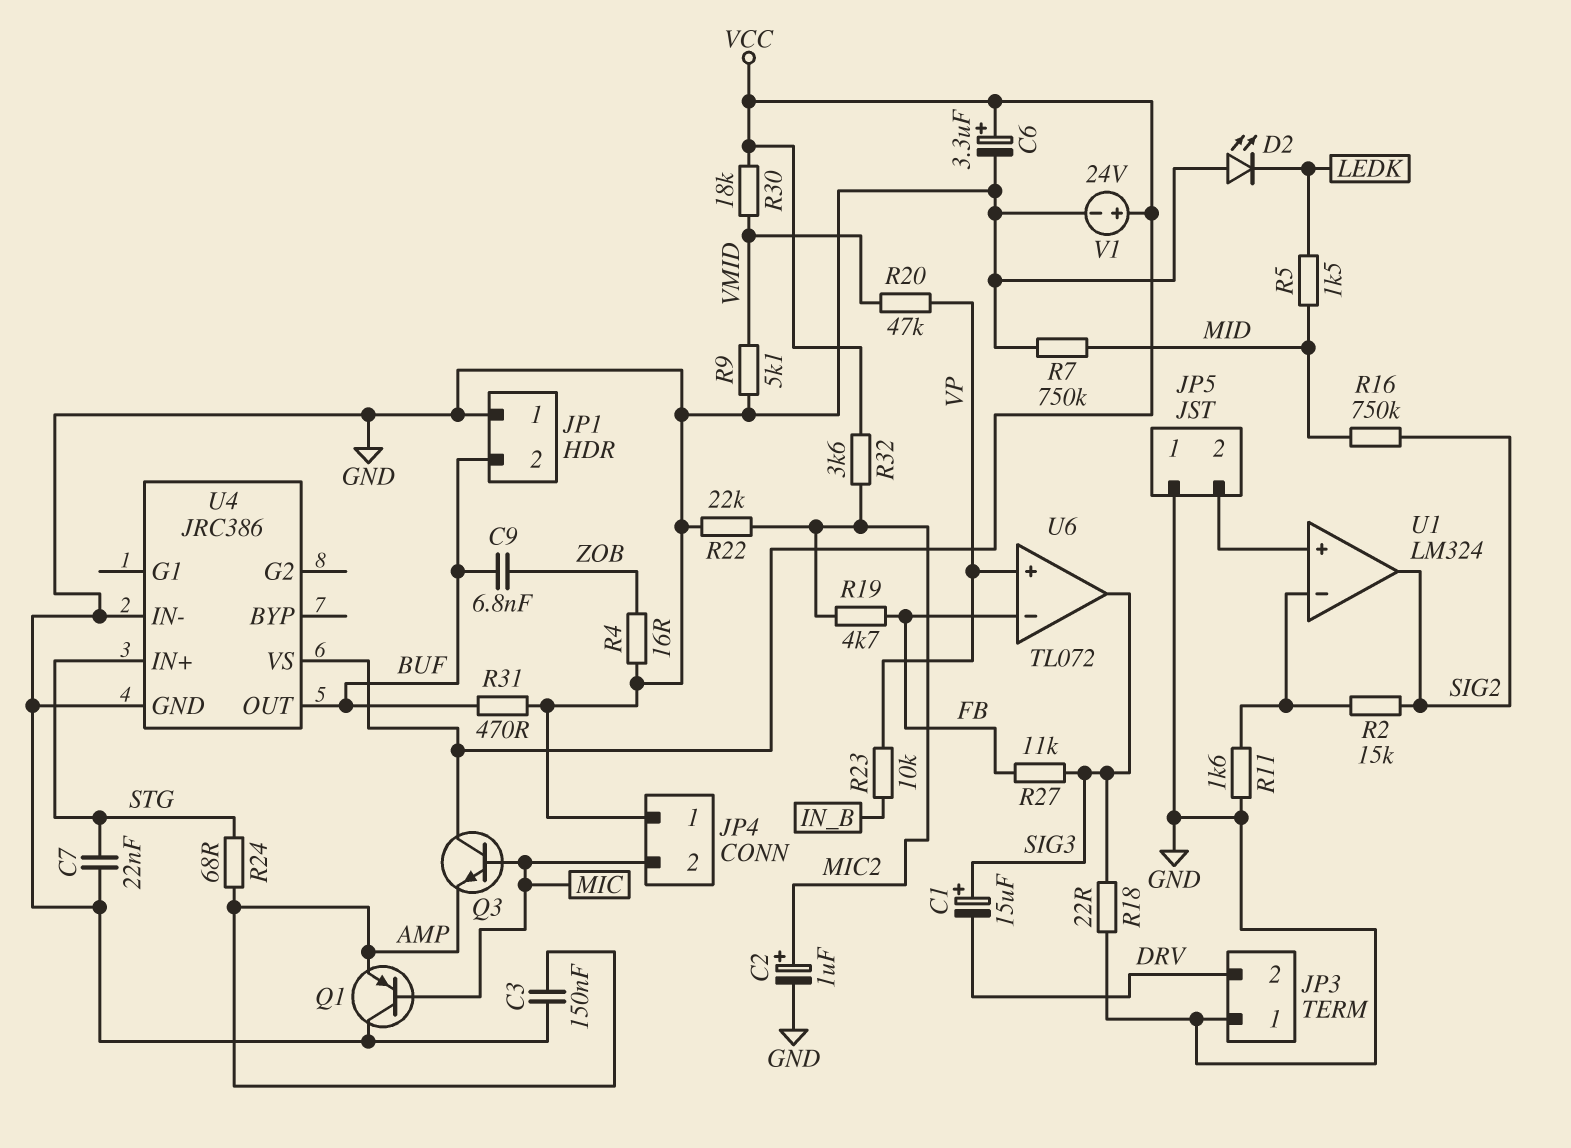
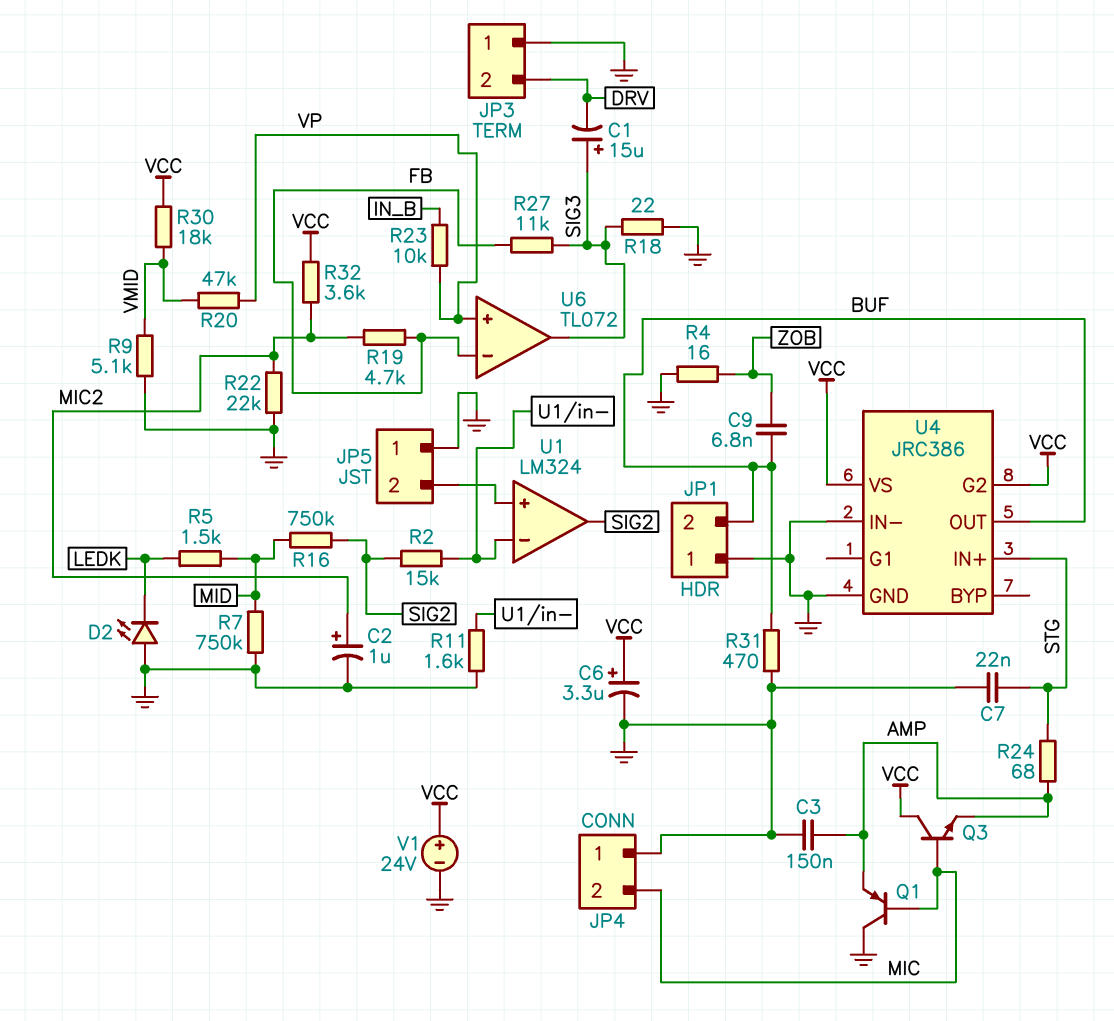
U4 pin G2: none -> VCC

